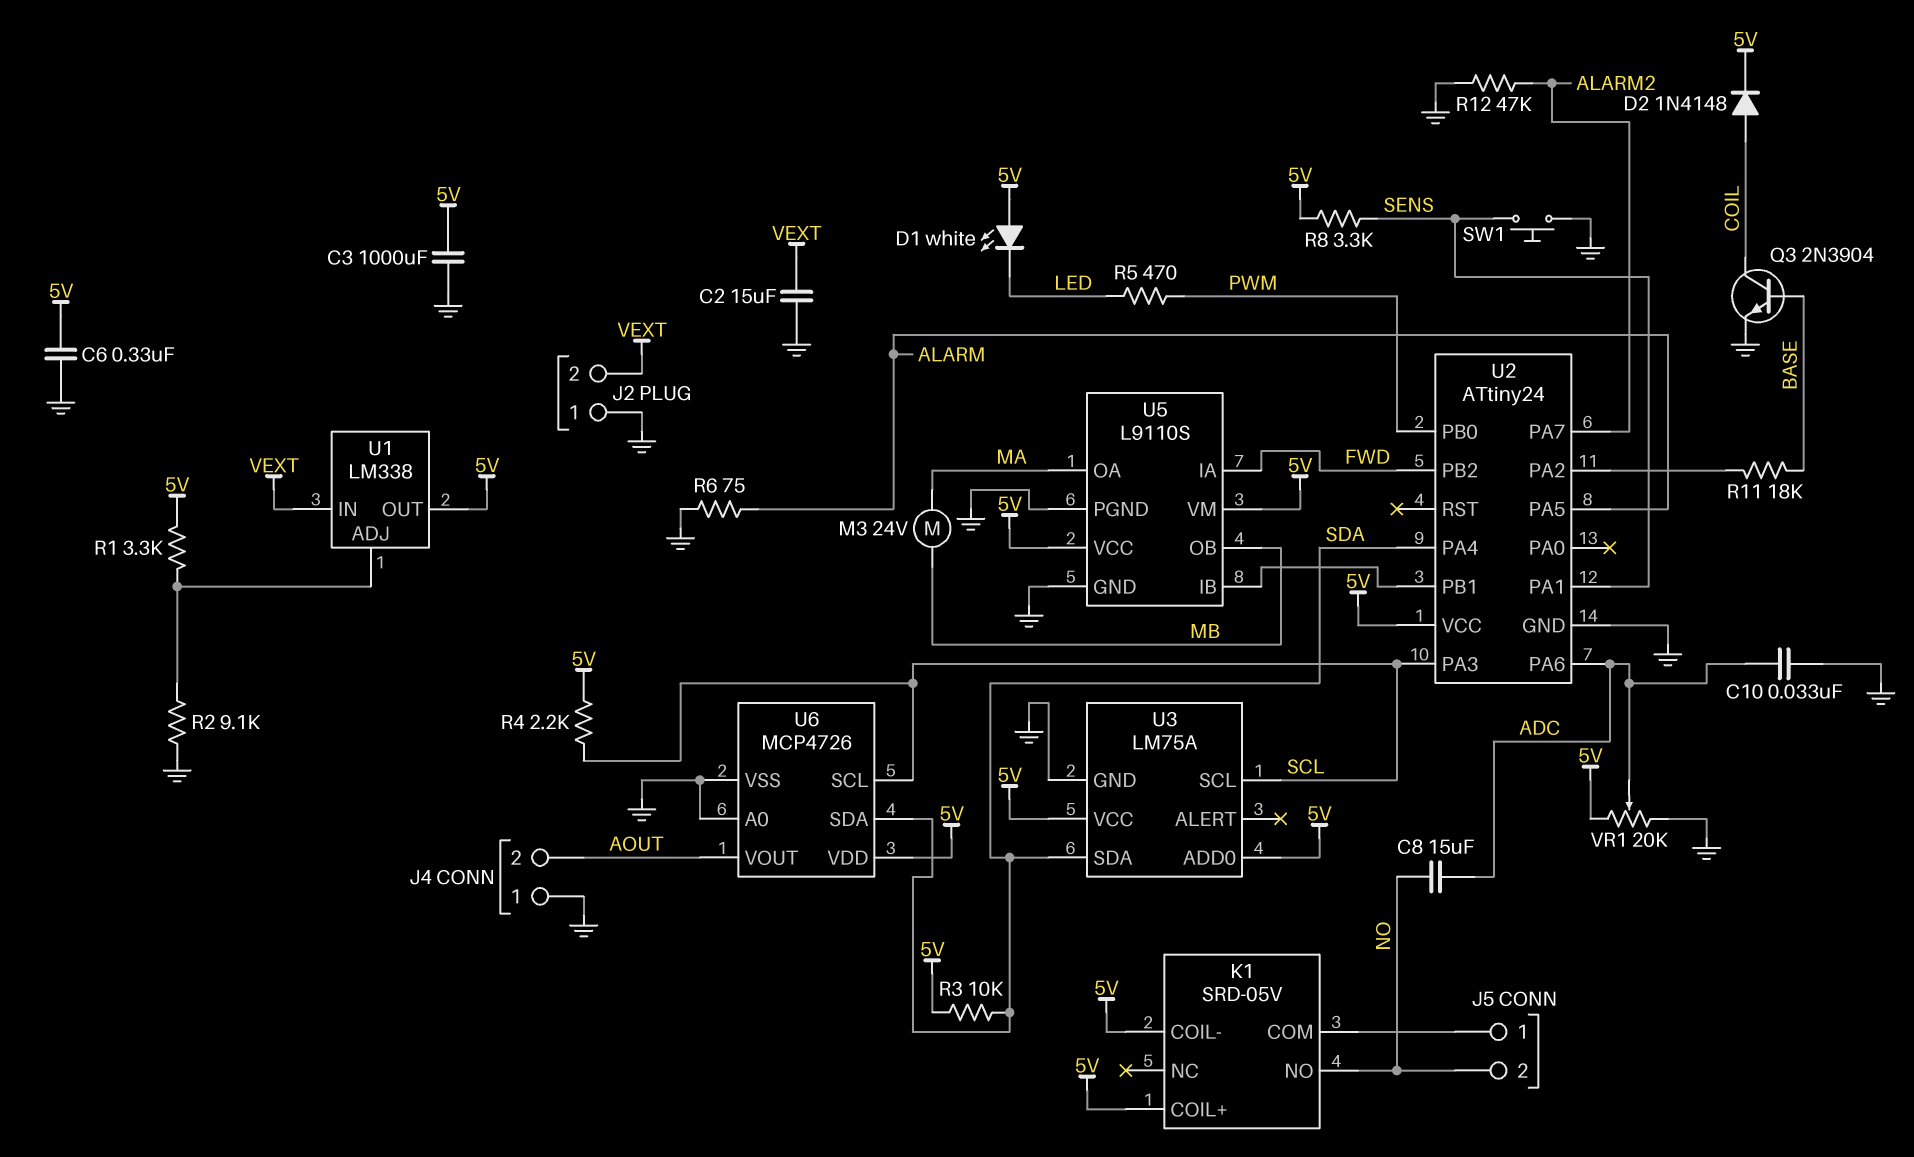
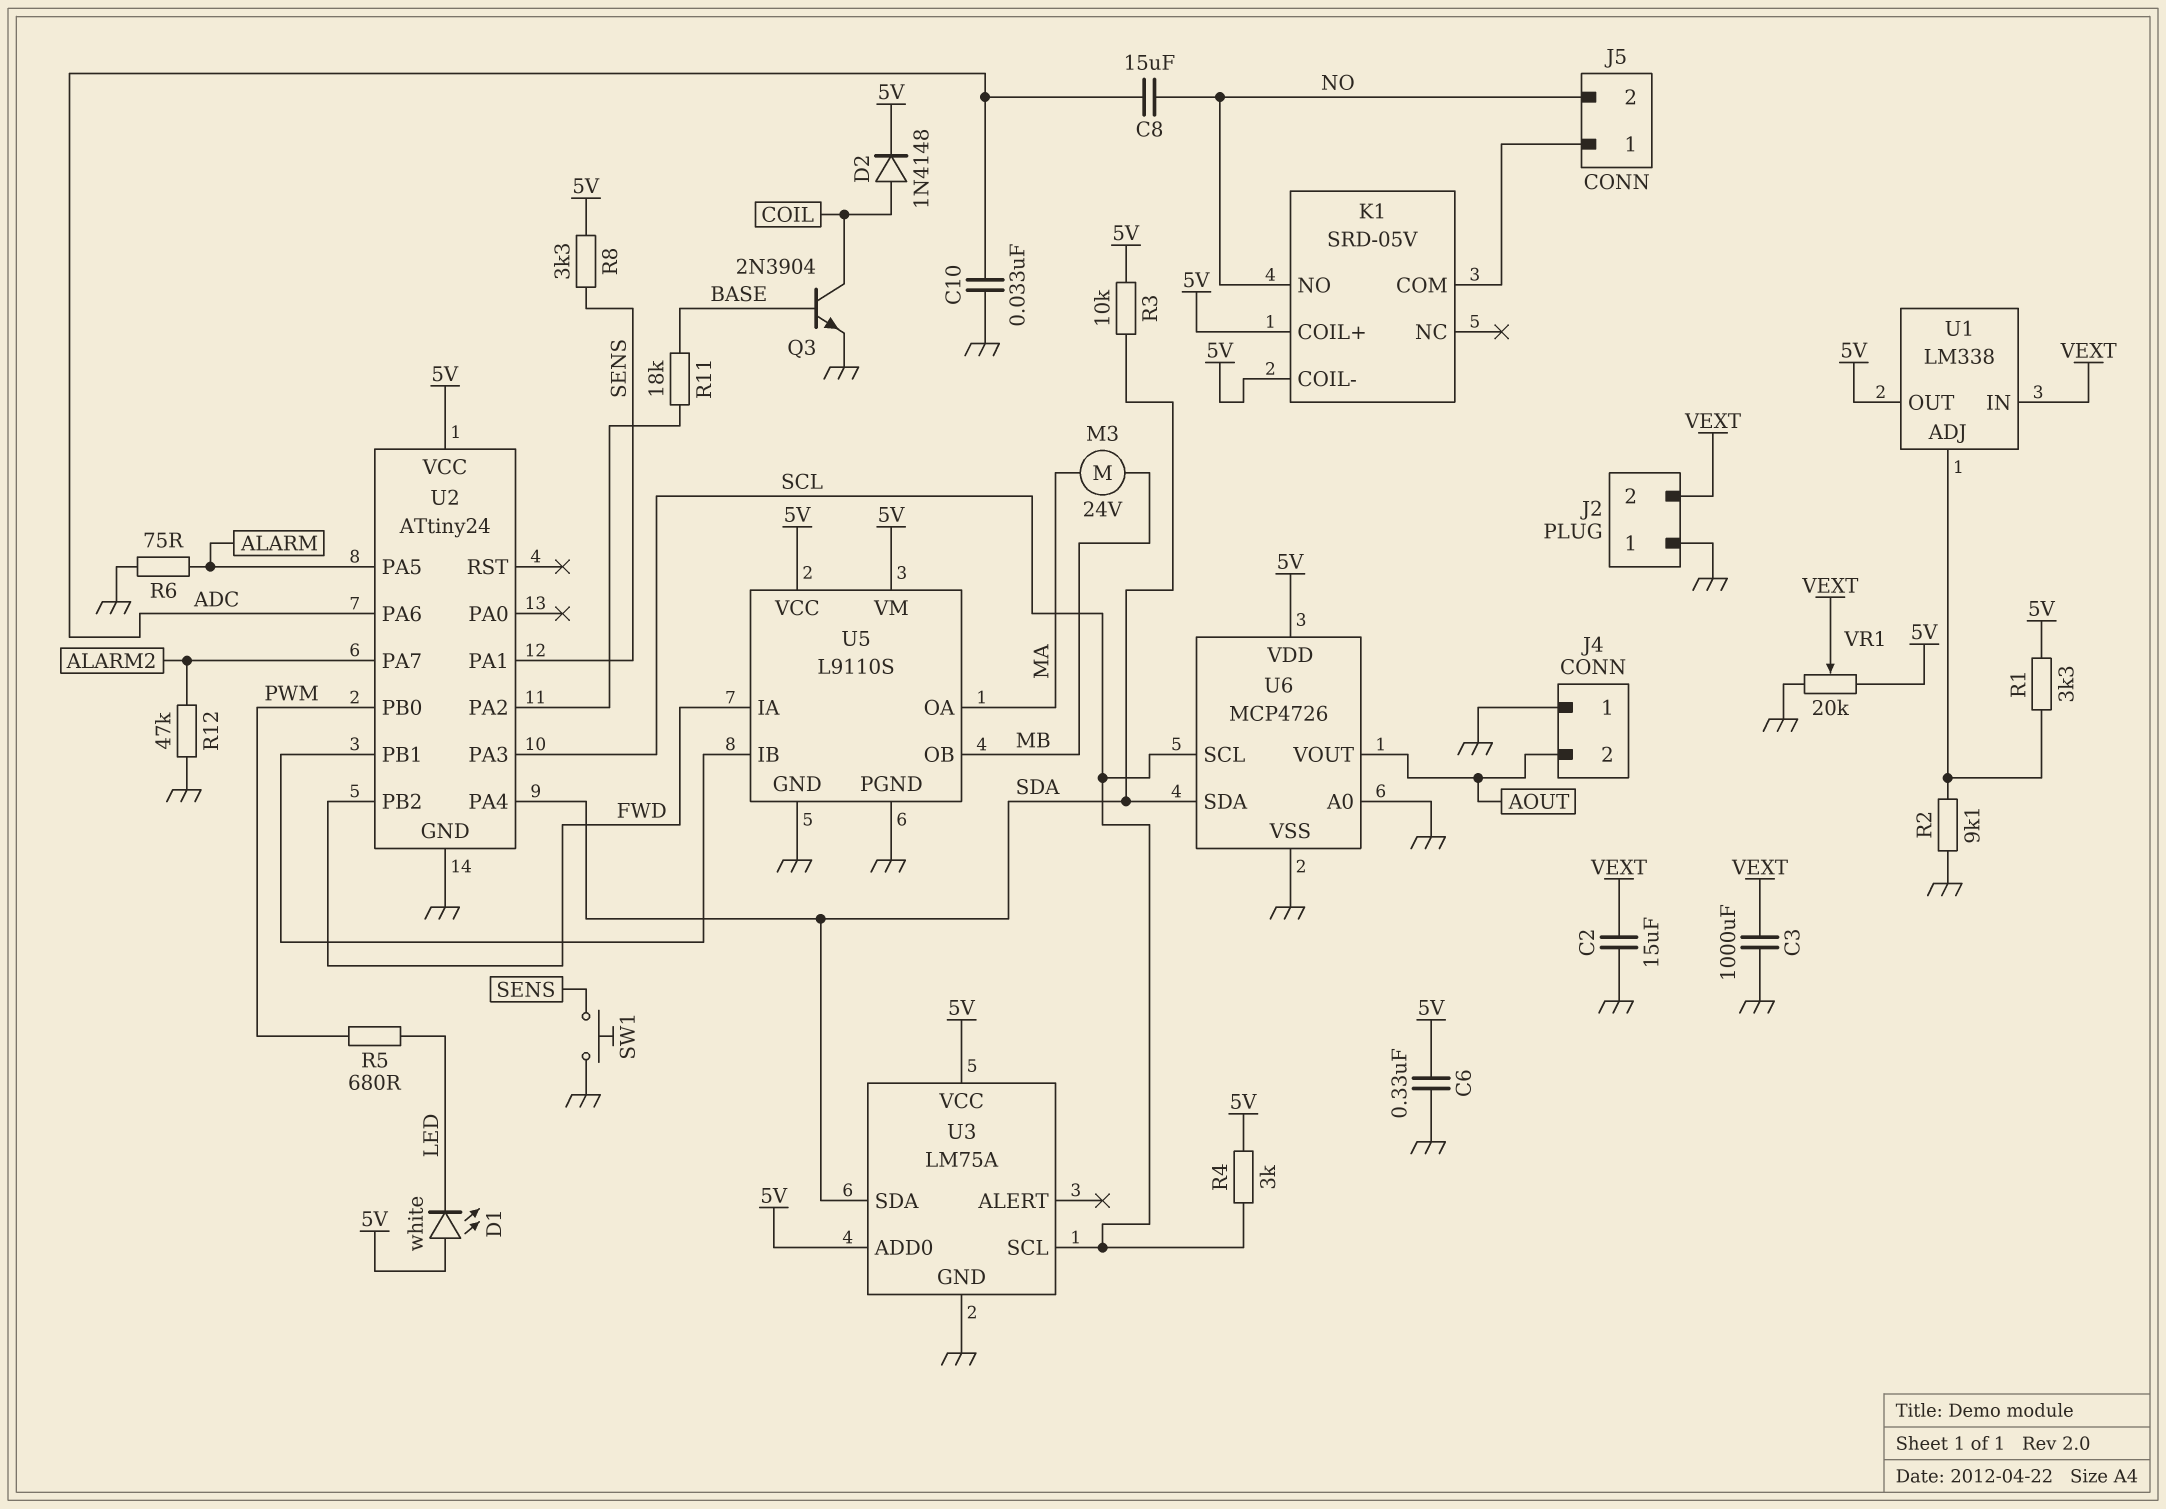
C3: 1000uF (5V, GND) -> 1000uF (GND, VEXT)
R4: 2.2k (5V, SCL) -> 3k (5V, SCL)
R5: 470 (LED, PWM) -> 680 (LED, PWM)
VR1: 20k (5V, GND, wiper ADC) -> 20k (5V, GND, wiper VEXT)

